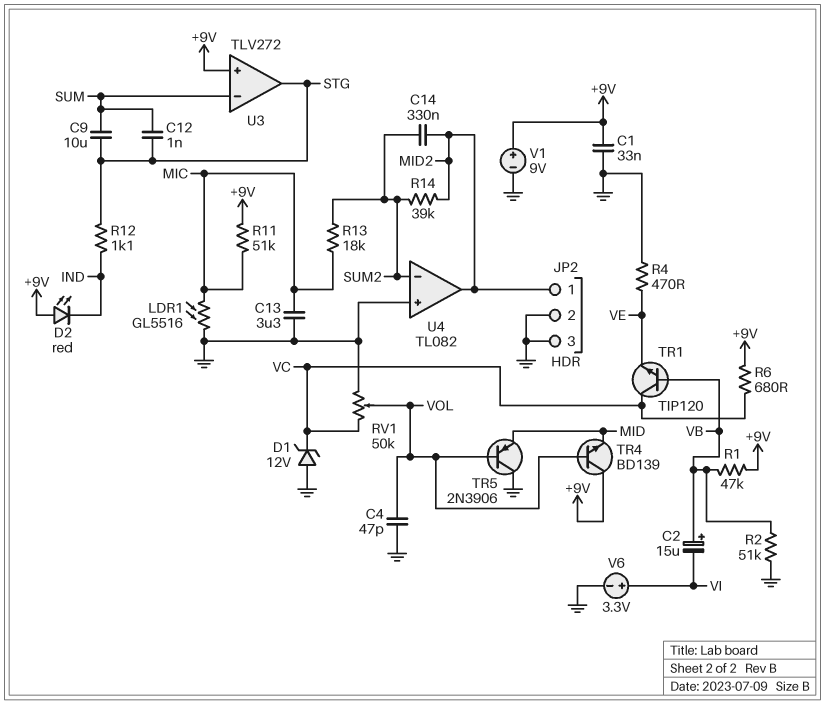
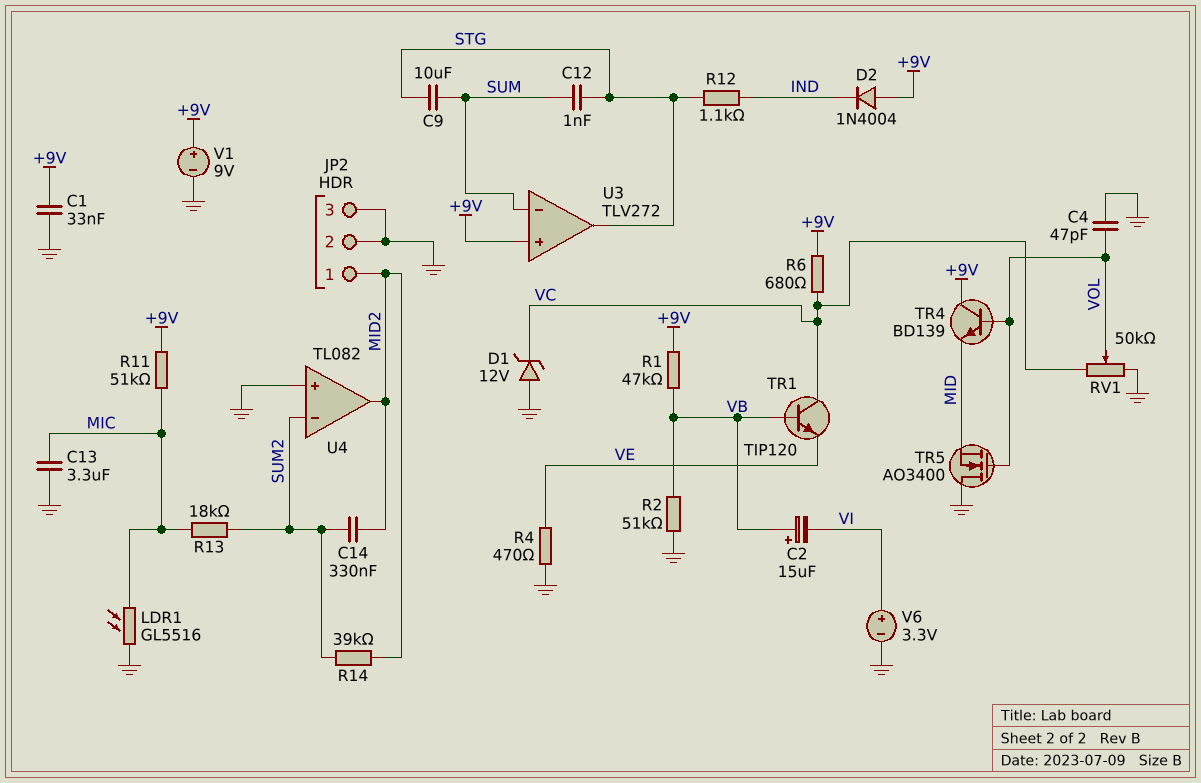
D2: LED red (A +9V, K IND) -> diode 1N4004 (A +9V, K IND)
TR5: PNP 2N3906 (B VOL, C GND, E MID) -> NMOS AO3400 (G VOL, D GND, S MID)

